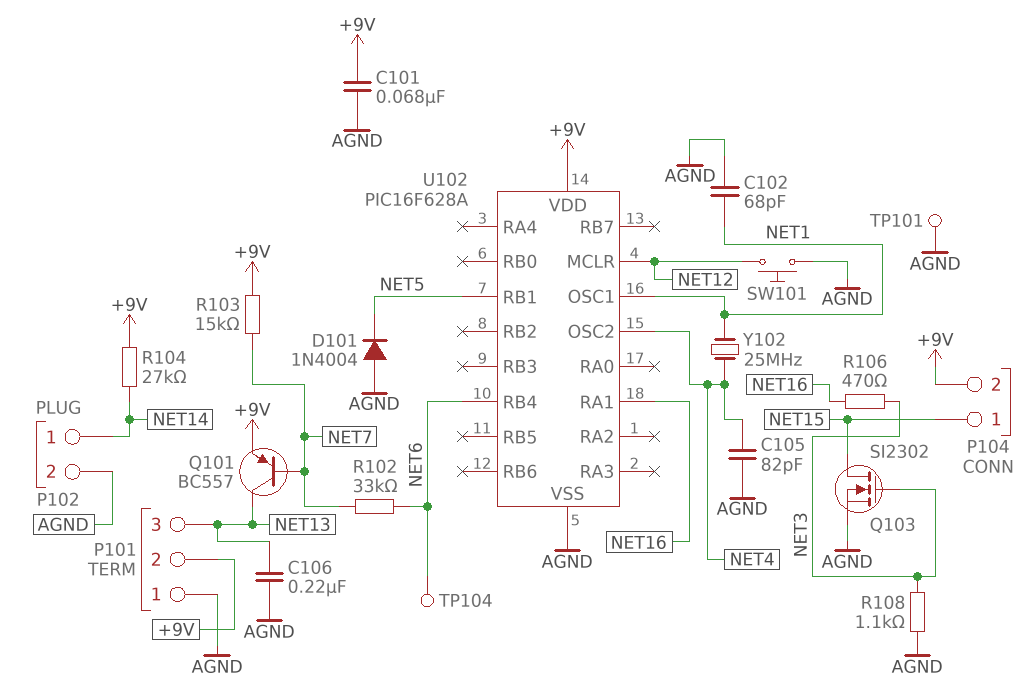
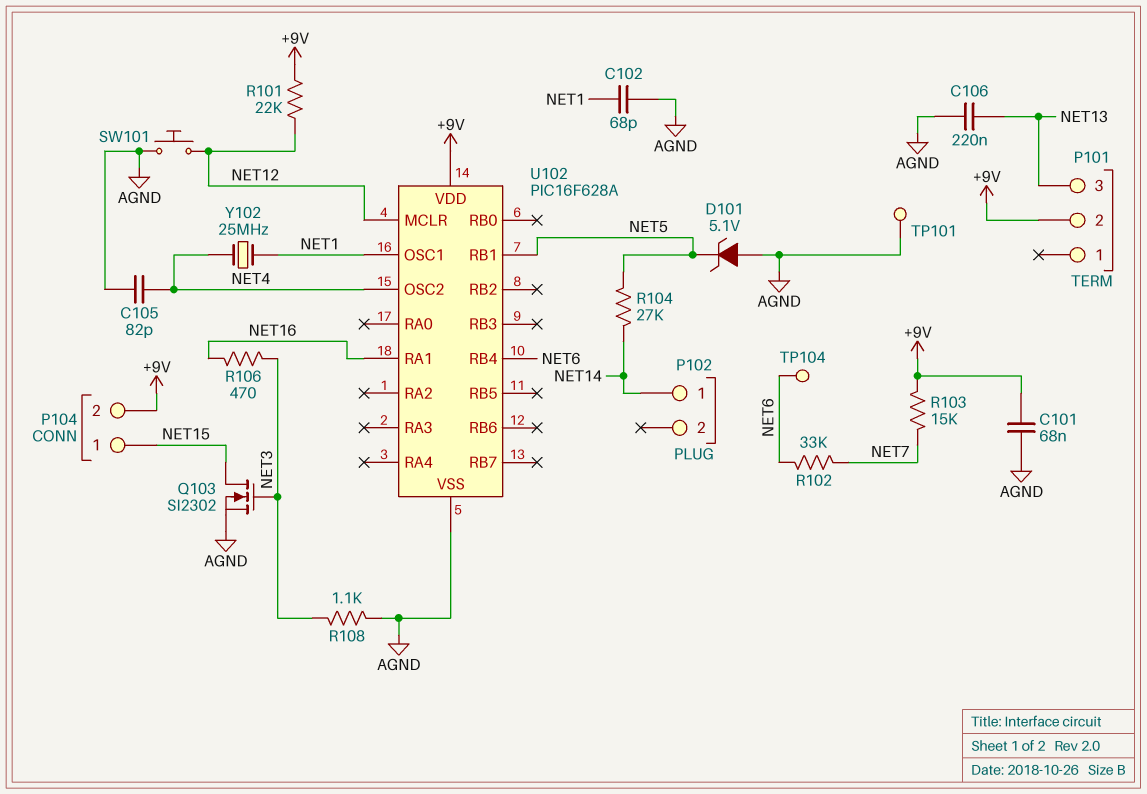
D101: diode 1N4004 (A AGND, K NET5) -> zener 5.1V (A AGND, K NET5)
P101 pin 1: AGND -> none
P102 pin 2: AGND -> none
Q101: PNP BC557 (B NET7, C NET13, E +9V) -> none
R101: none -> 22k (+9V, NET12)
R104: 27k (+9V, NET14) -> 27k (NET5, NET14)

